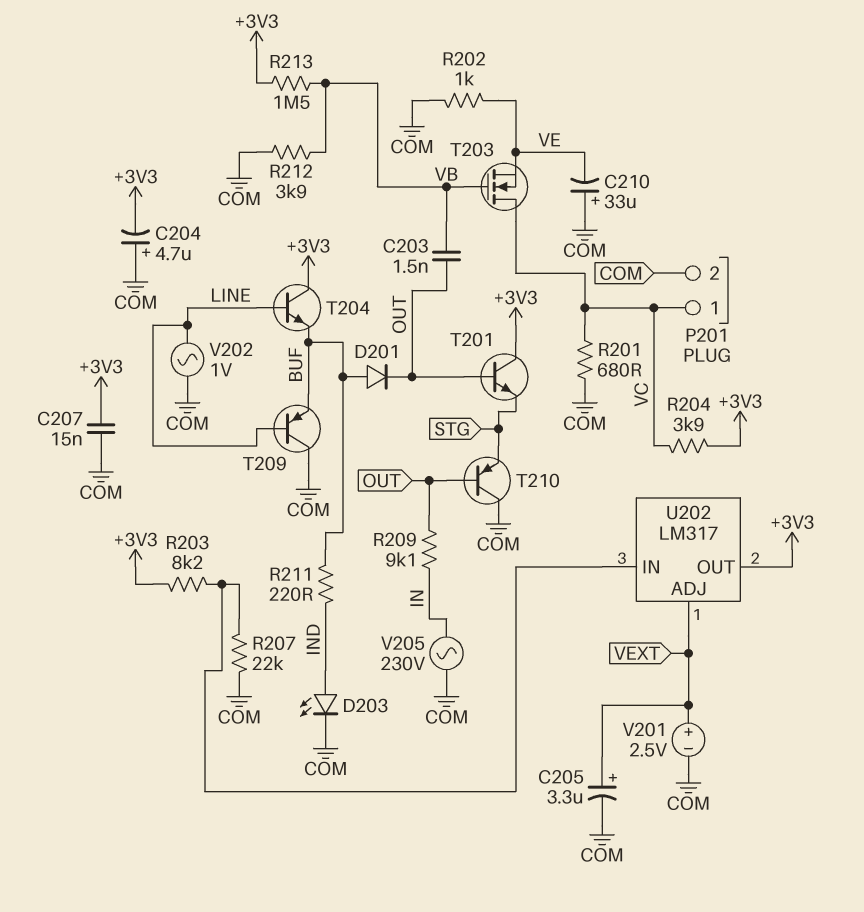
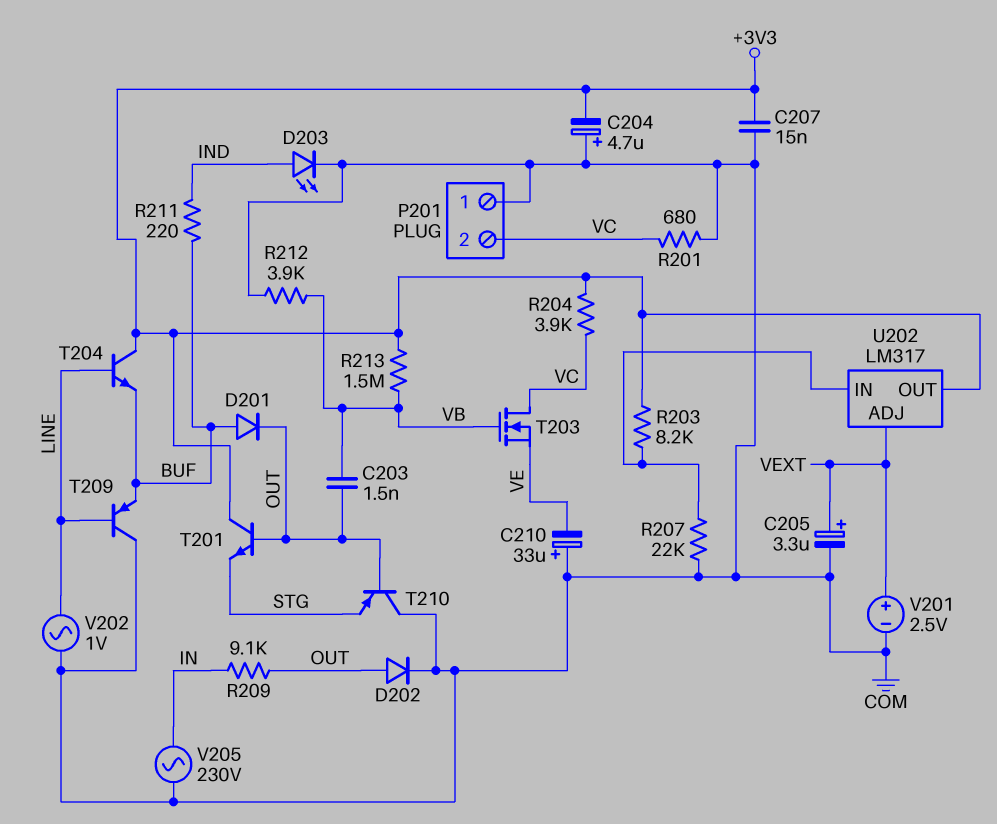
D202: none -> diode (A OUT, K COM)
P201 pin 1: VC -> COM
P201 pin 2: COM -> VC
R202: 1k (COM, VE) -> none

